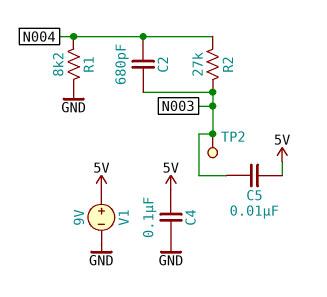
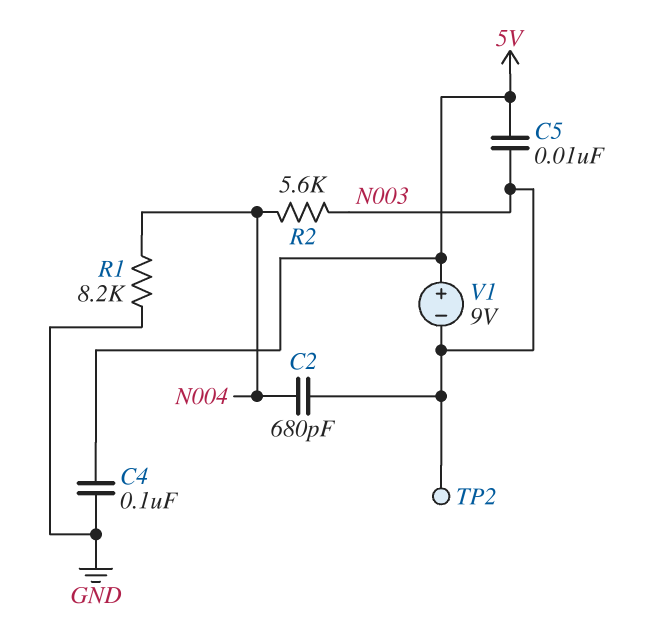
R2: 27k (N003, N004) -> 5.6k (N003, N004)
V1: 9V (plus 5V, minus GND) -> 9V (plus 5V, minus N003)

